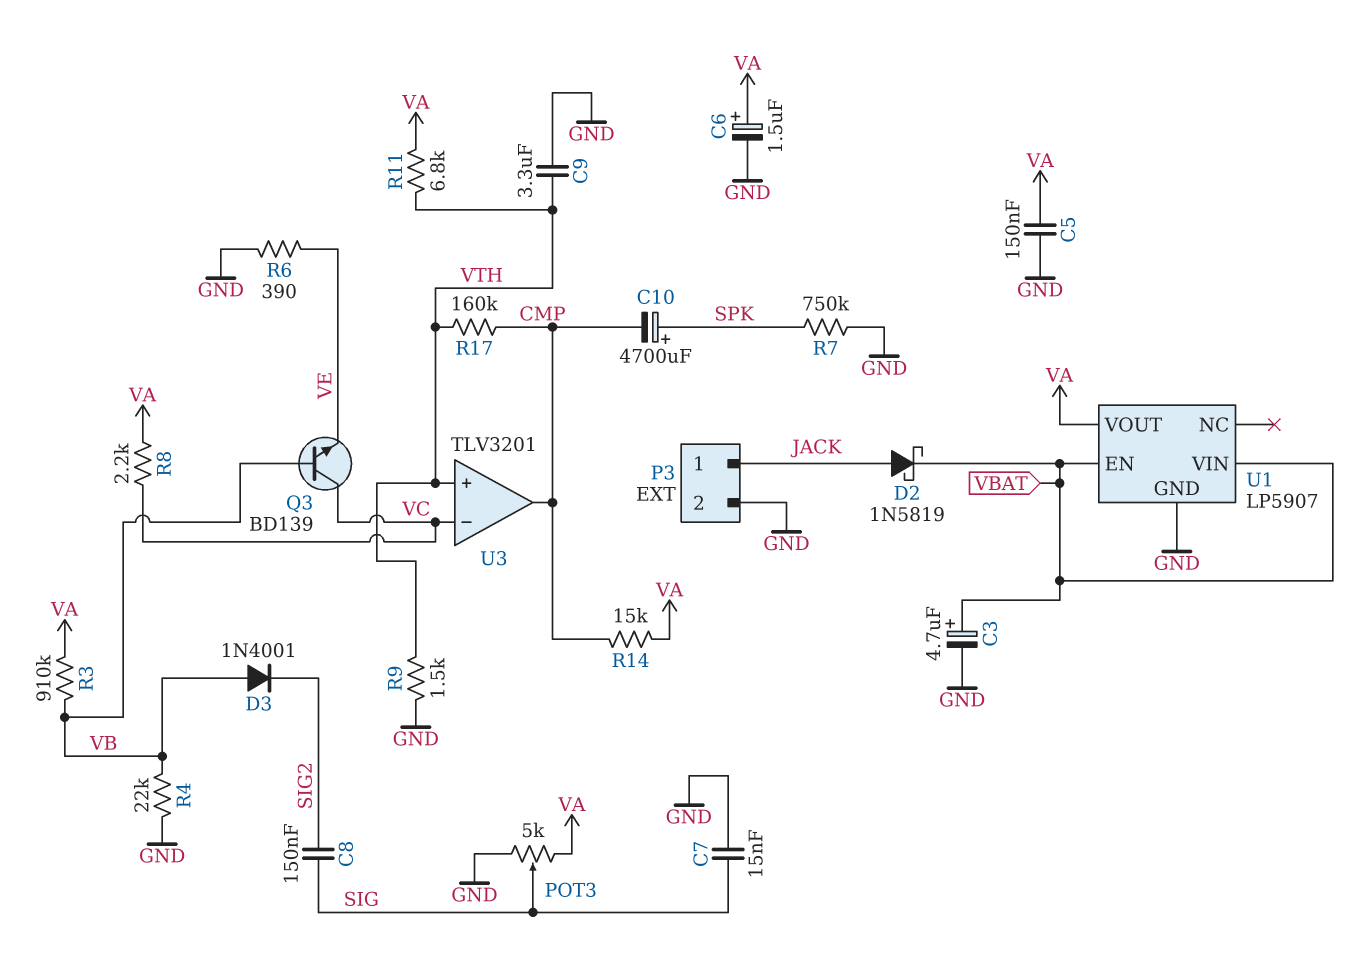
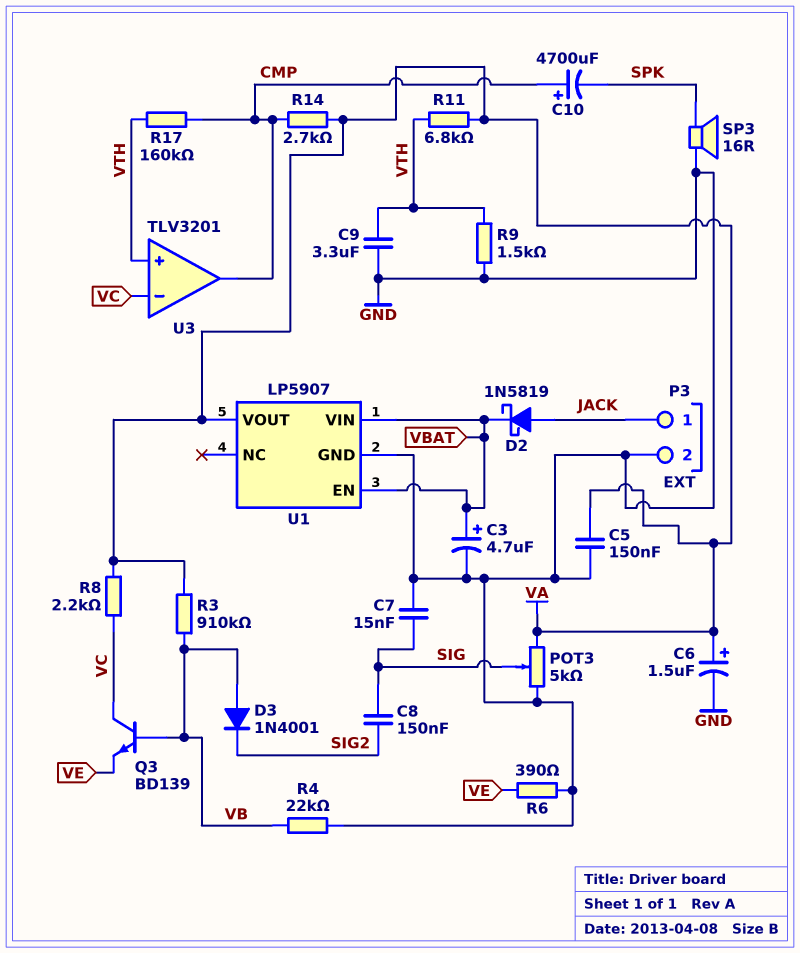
C10: 4700uF (plus SPK, minus CMP) -> 4700uF (plus CMP, minus SPK)
R7: 750k (GND, SPK) -> none
R14: 15k (CMP, VA) -> 2.7k (CMP, VA)
SP3: none -> speaker 16R (GND, SPK)

